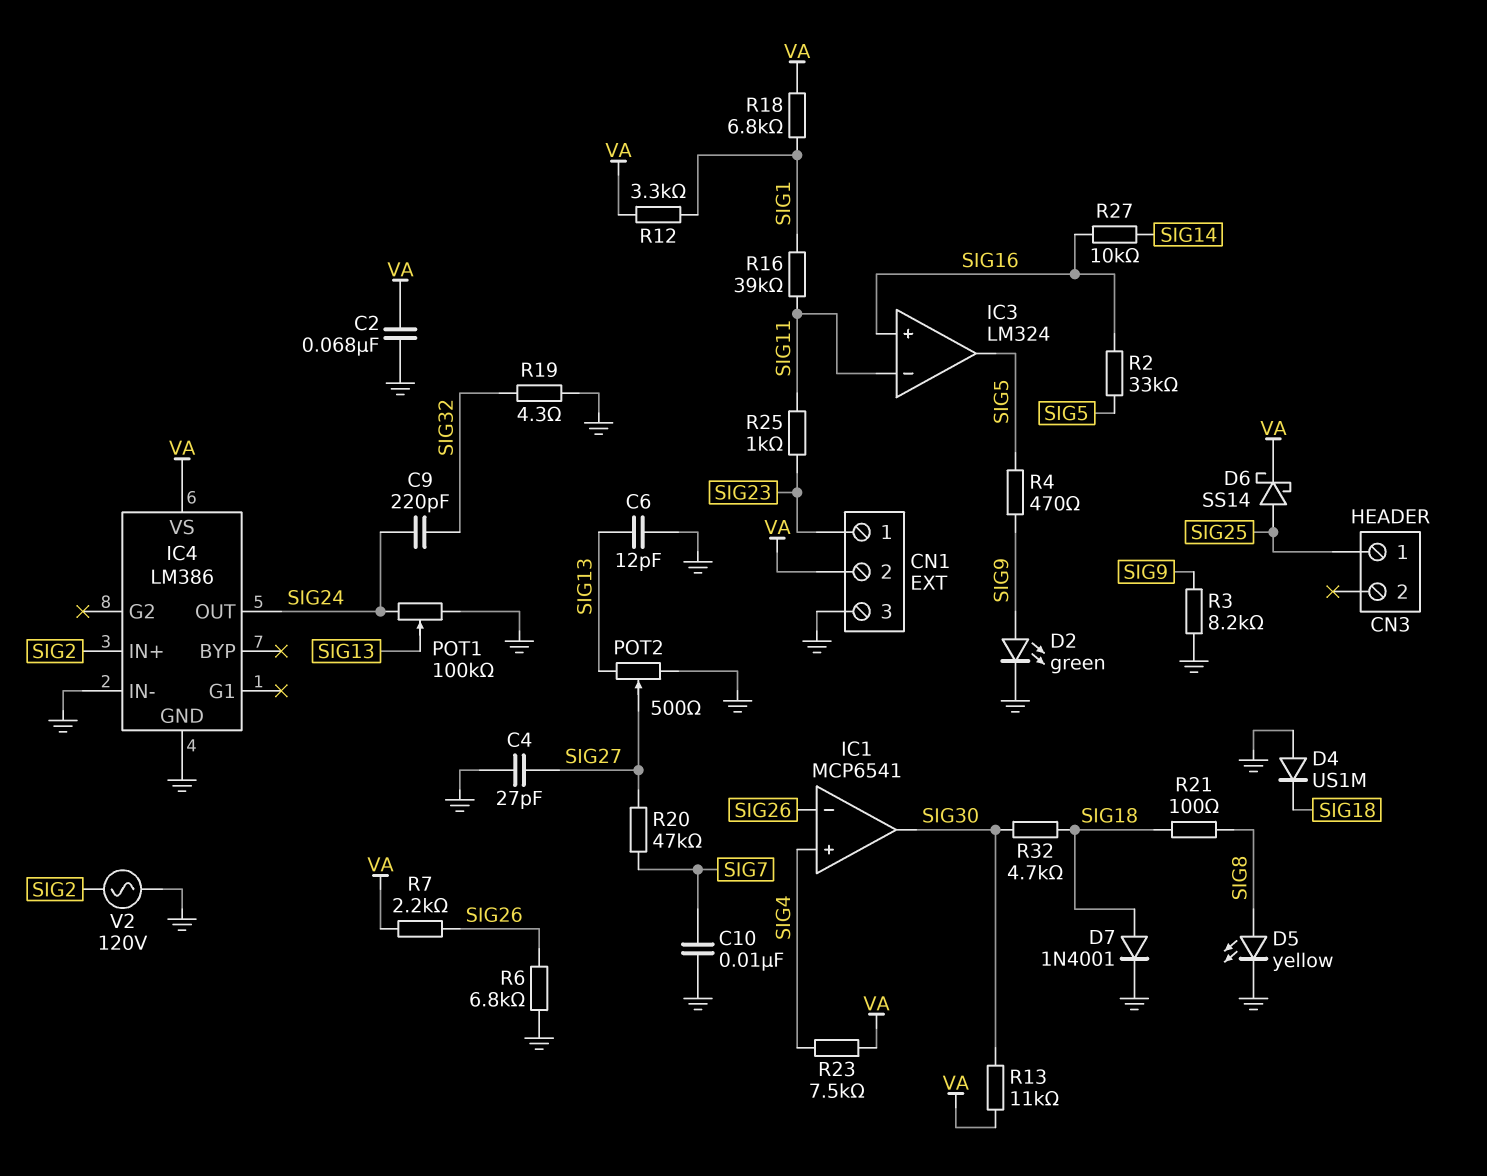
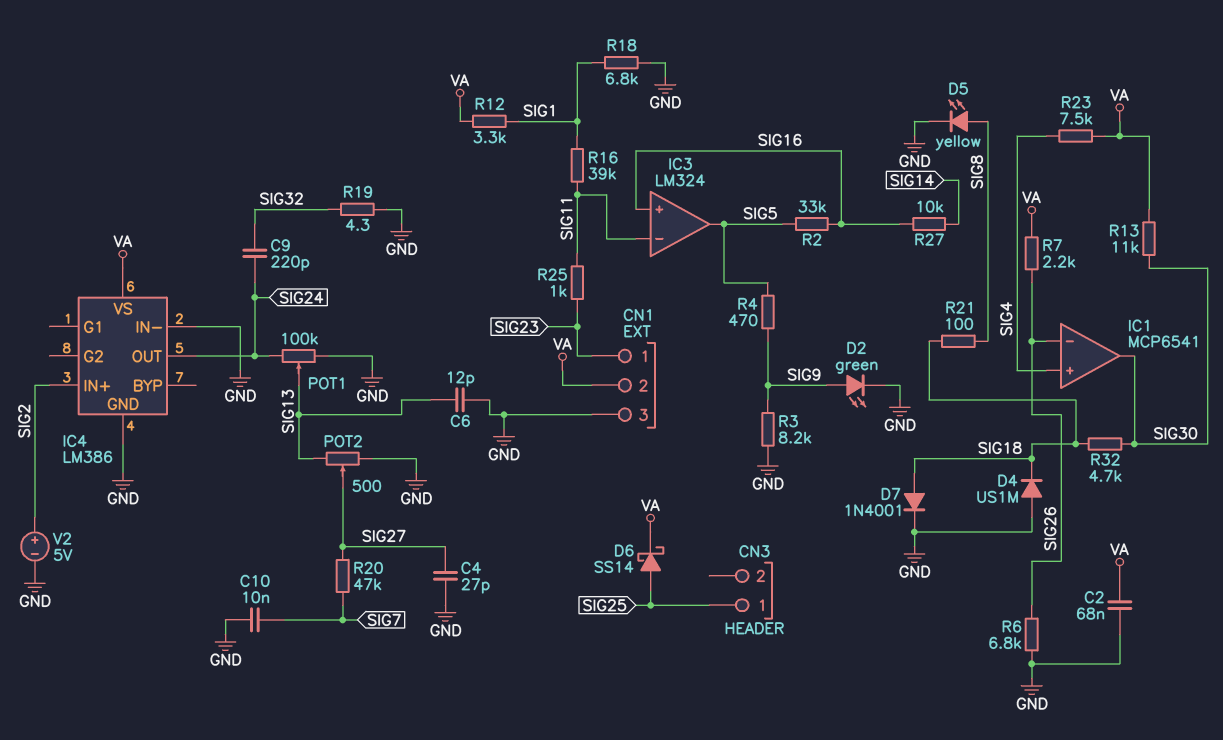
R18: 6.8k (SIG1, VA) -> 6.8k (GND, SIG1)
V2: AC 120V (GND, SIG2) -> 5V (plus SIG2, minus GND)

